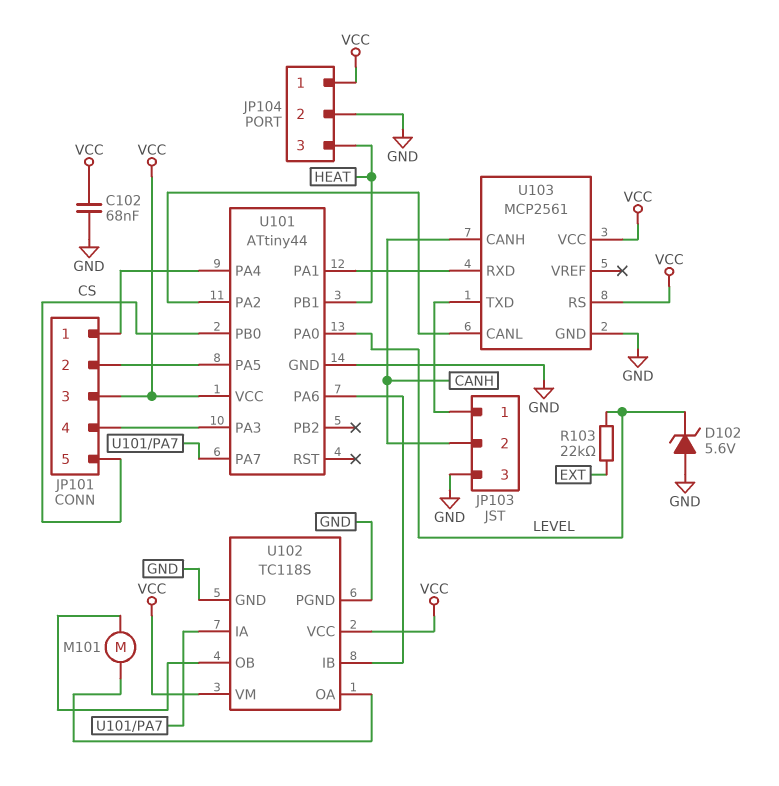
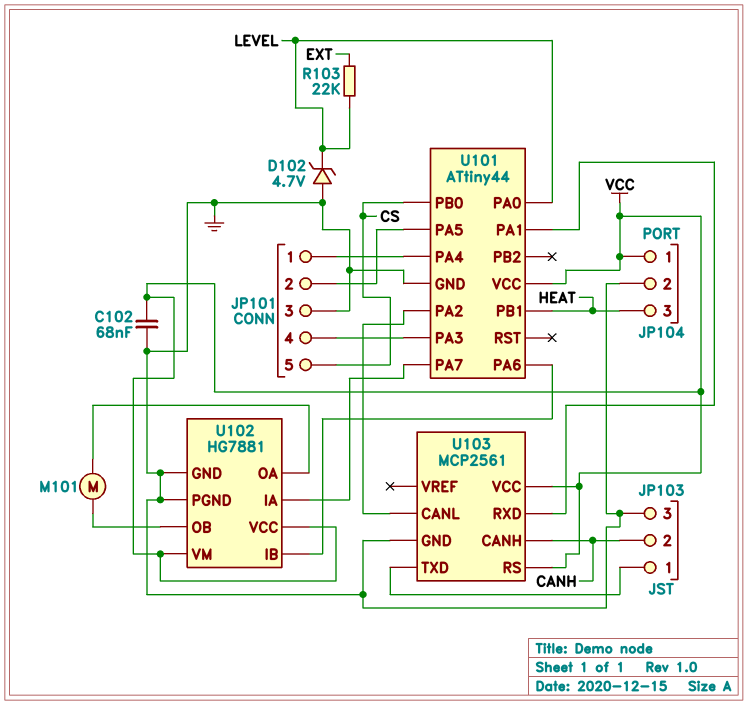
D102: zener 5.6V (A GND, K LEVEL) -> zener 4.7V (A GND, K LEVEL)
JP101 pin 3: VCC -> GND
U102: TC118S -> HG7881

